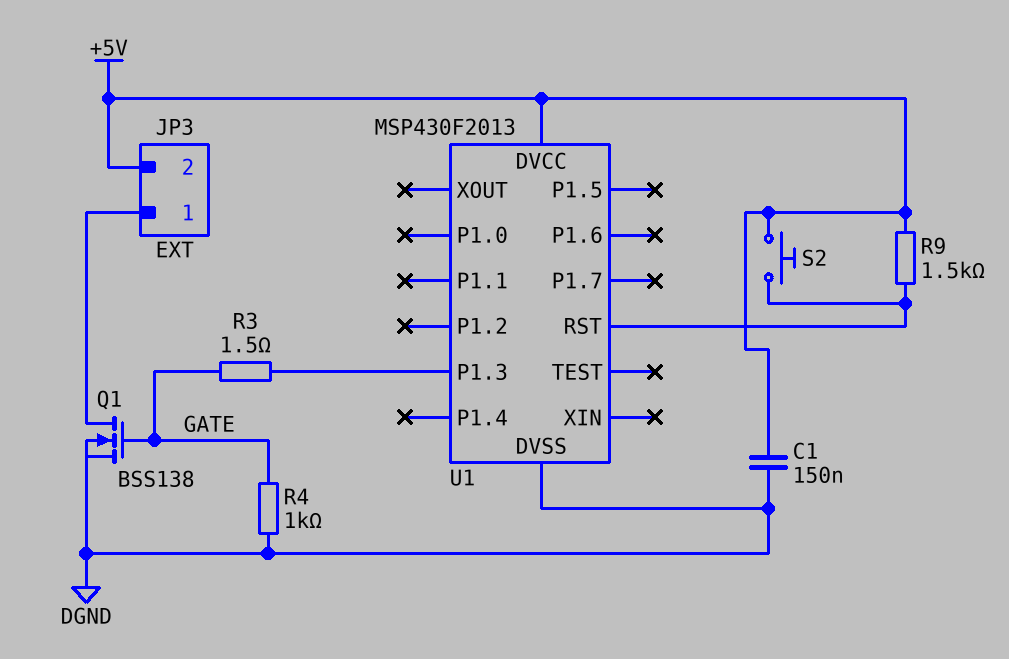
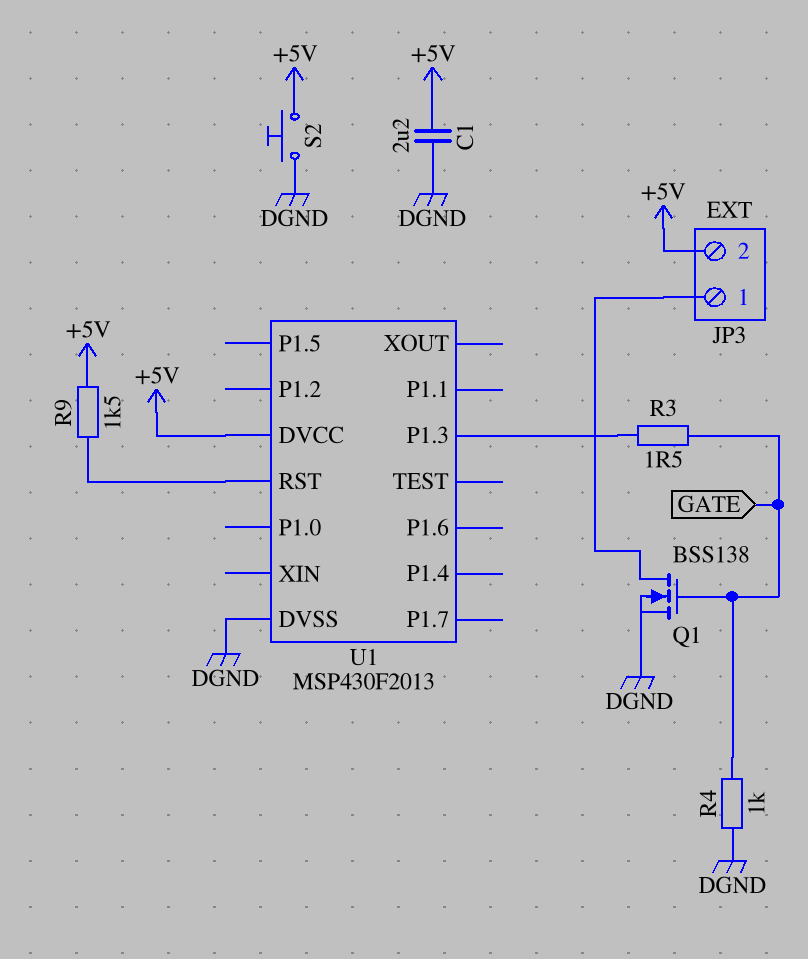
C1: 150nF (+5V, DGND) -> 2.2uF (+5V, DGND)
S2: button (+5V, U1/RST) -> button (+5V, DGND)

